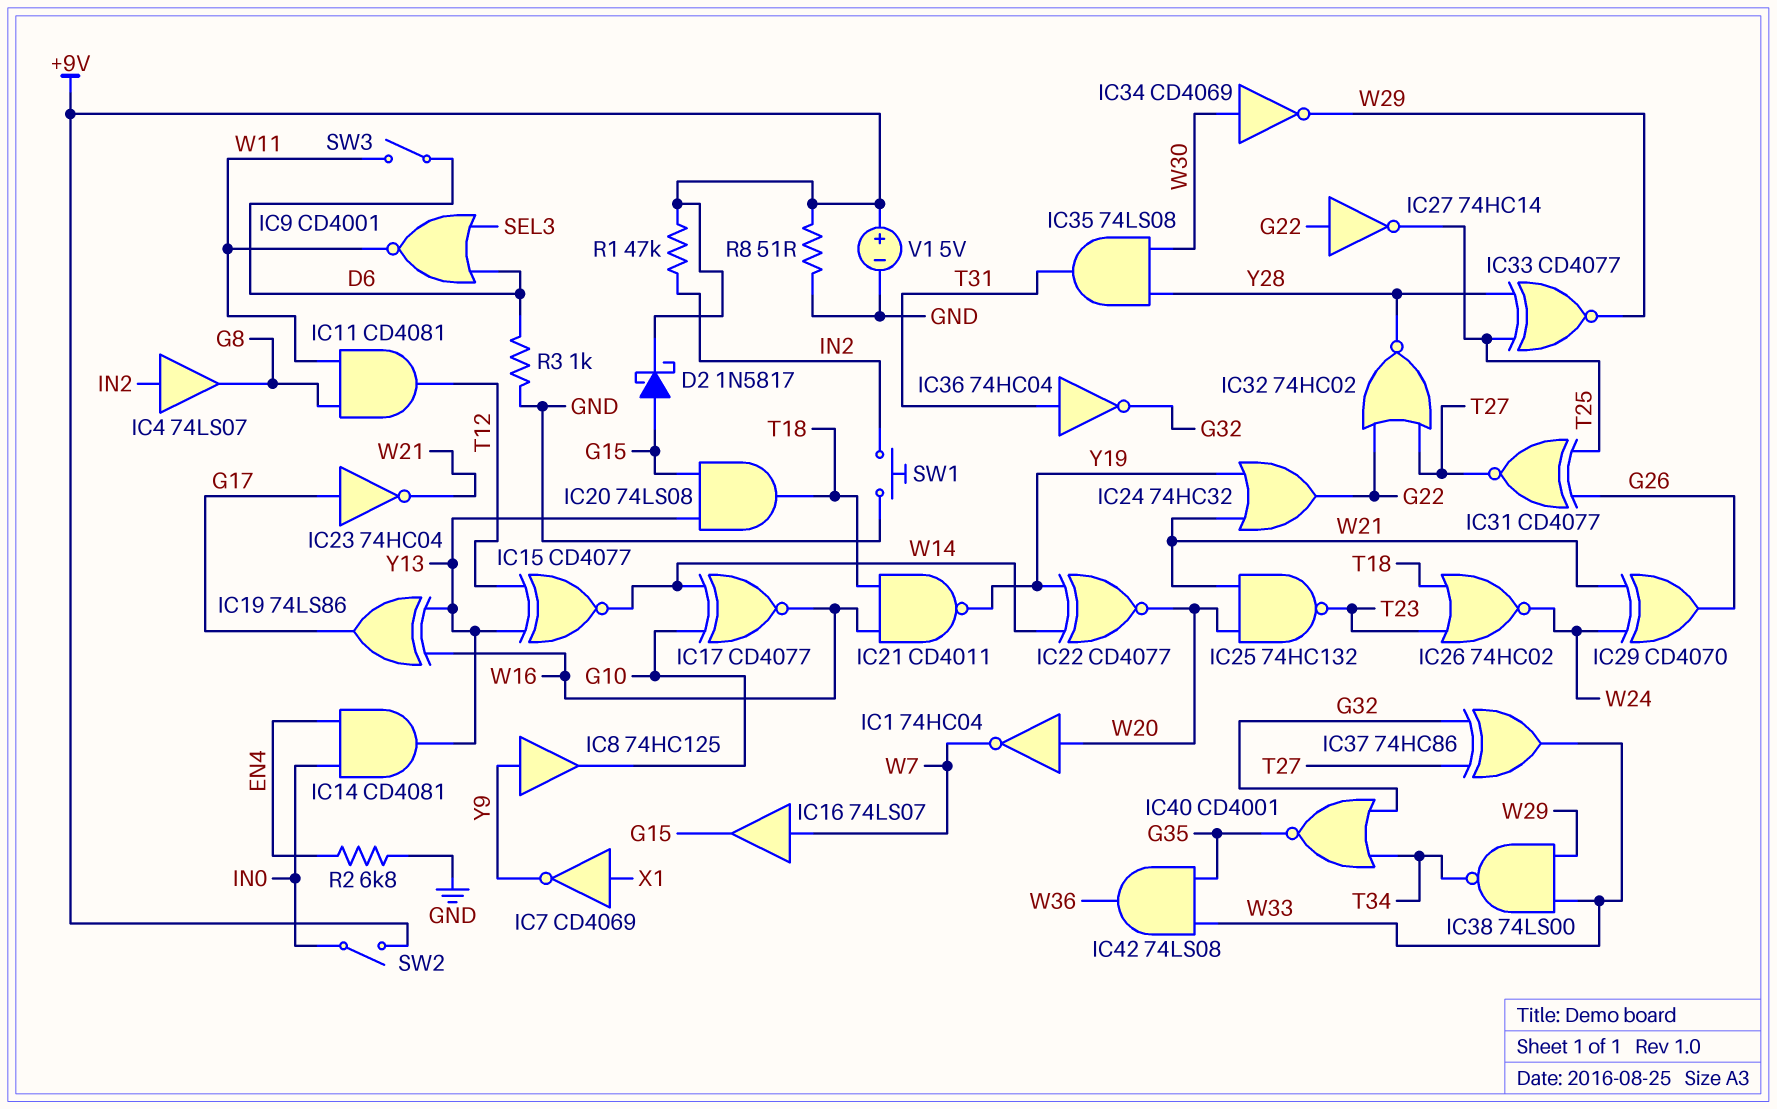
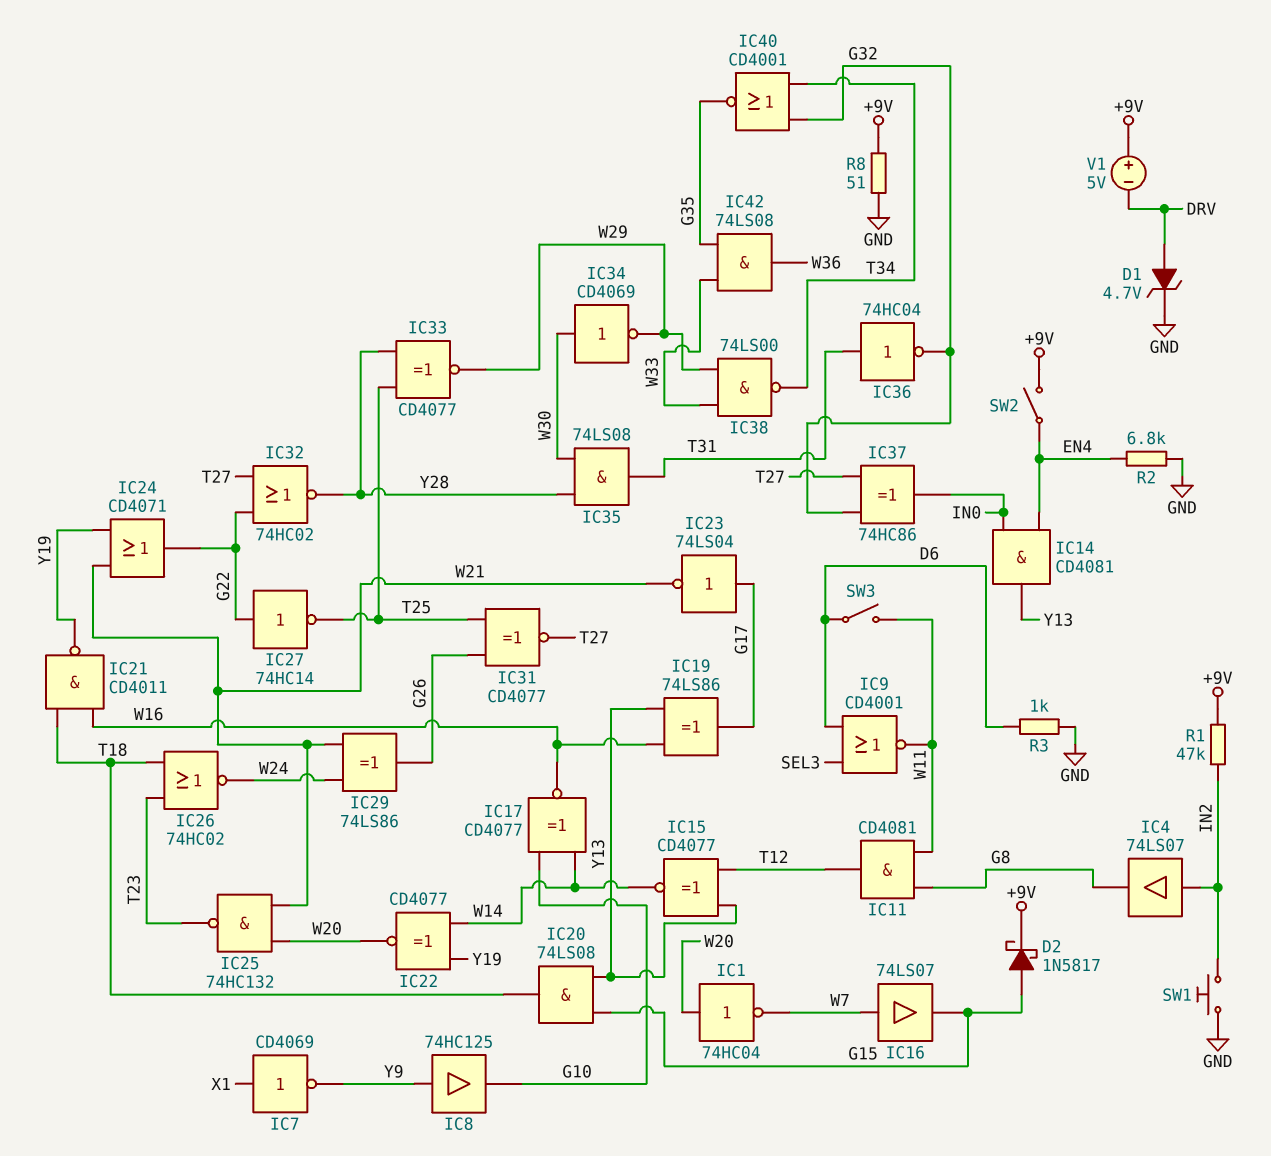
D1: none -> zener 4.7V (A DRV, K GND)
IC23: NOT 74HC04 (in G17, out W21) -> NOT 74LS04 (in G17, out W21)
IC24: OR 74HC32 (in W21, in Y19, out G22) -> OR CD4071 (in W21, in Y19, out G22)
IC29: XOR CD4070 (in W21, in W24, out G26) -> XOR 74LS86 (in W21, in W24, out G26)
IC37: XOR 74HC86 (in G32, in T27, out W33) -> XOR 74HC86 (in G32, in T27, out IN0)
SW2: switch (+9V, IN0) -> switch (+9V, EN4)
V1: 5V (plus +9V, minus GND) -> 5V (plus +9V, minus DRV)

